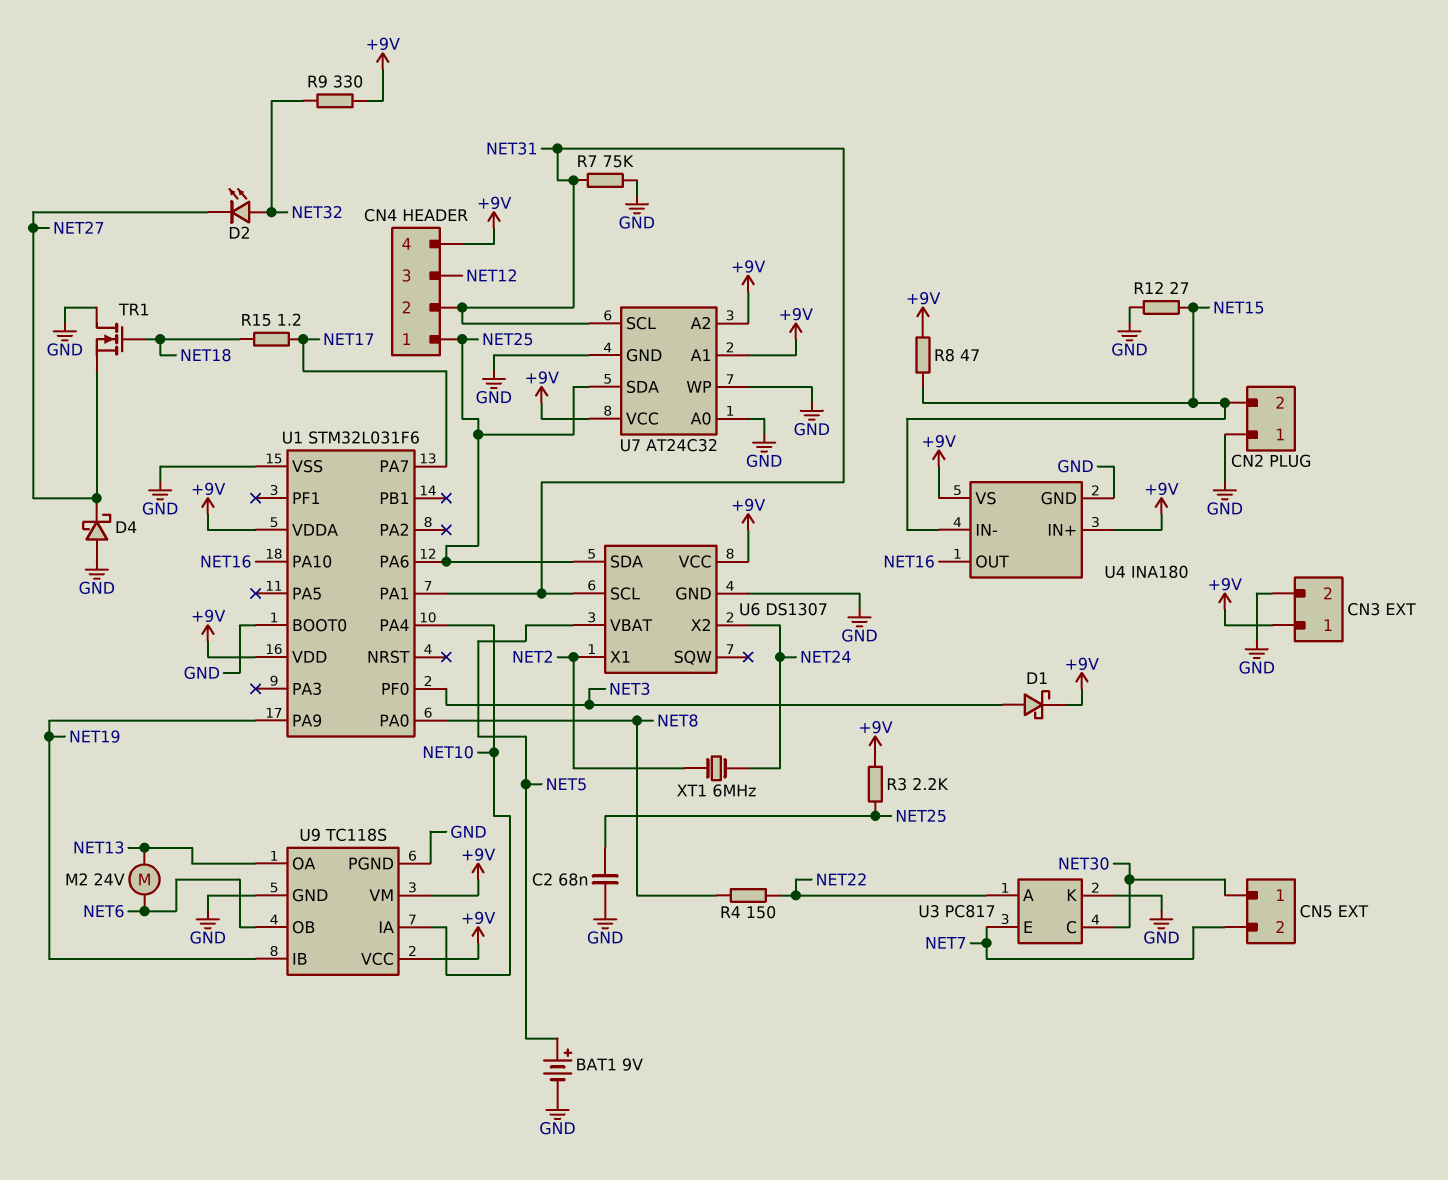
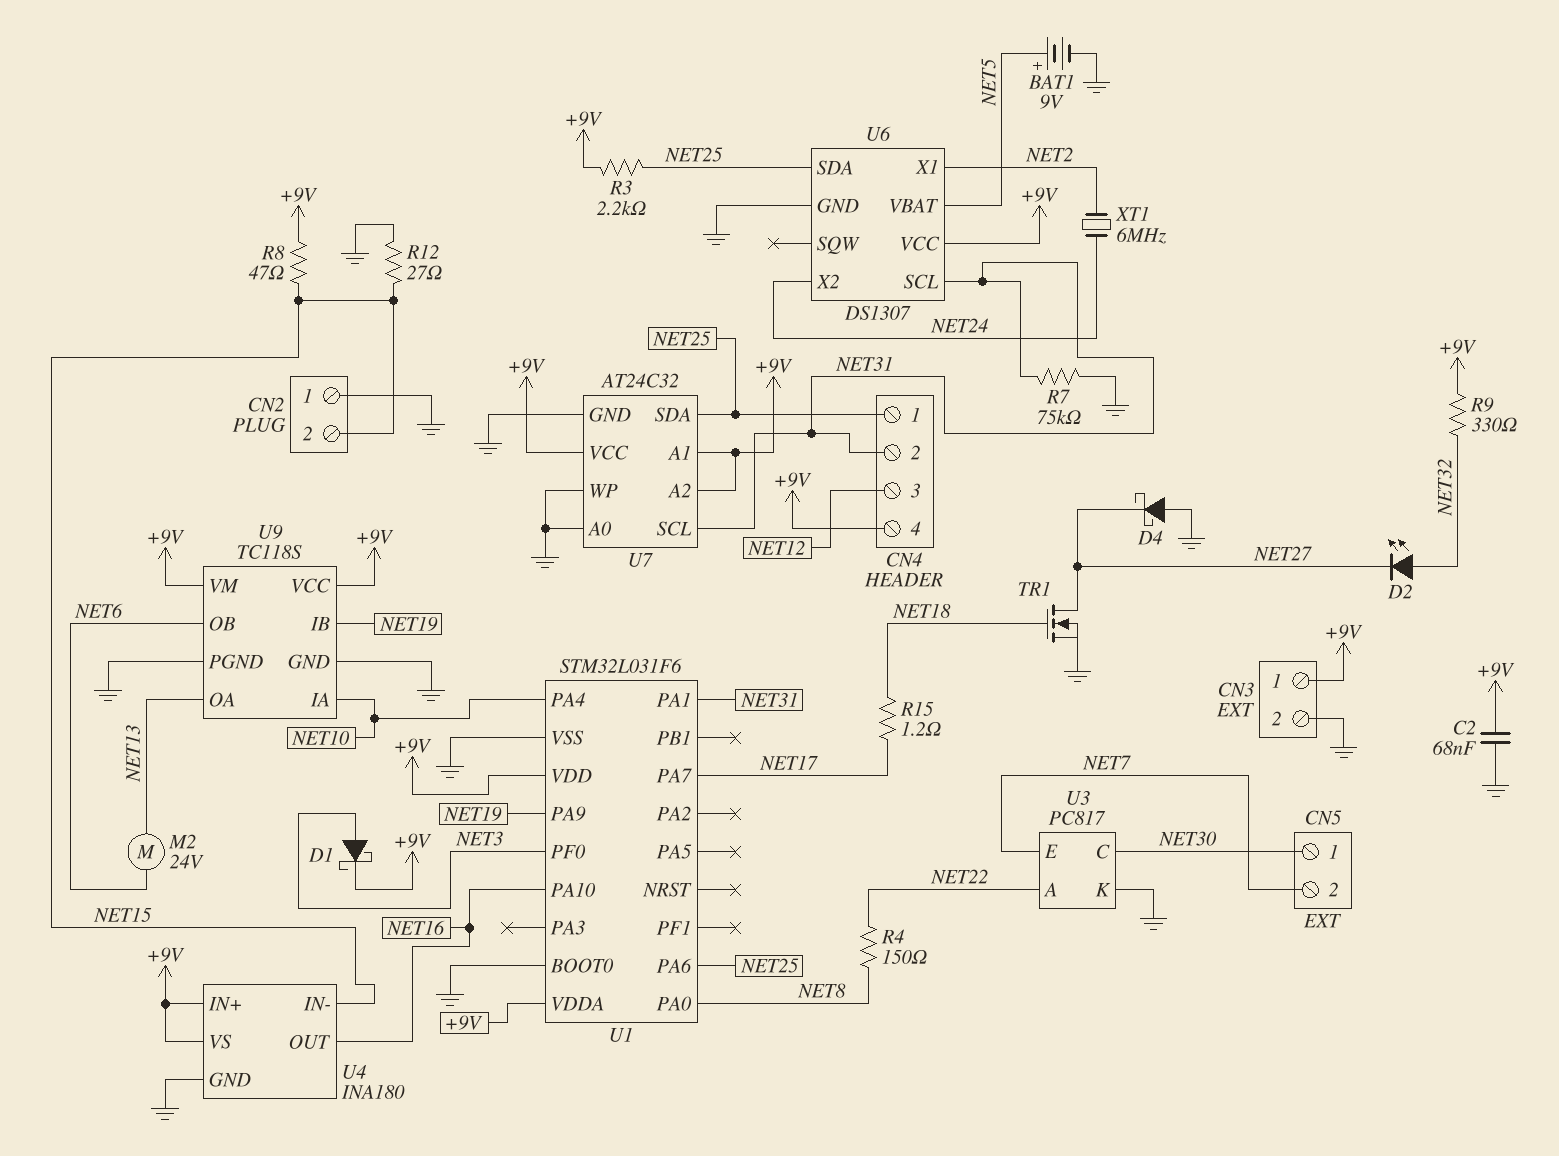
C2: 68nF (GND, NET25) -> 68nF (+9V, GND)
TR1: NMOS (G NET18, D GND, S NET27) -> NMOS (G NET18, D NET27, S GND)

